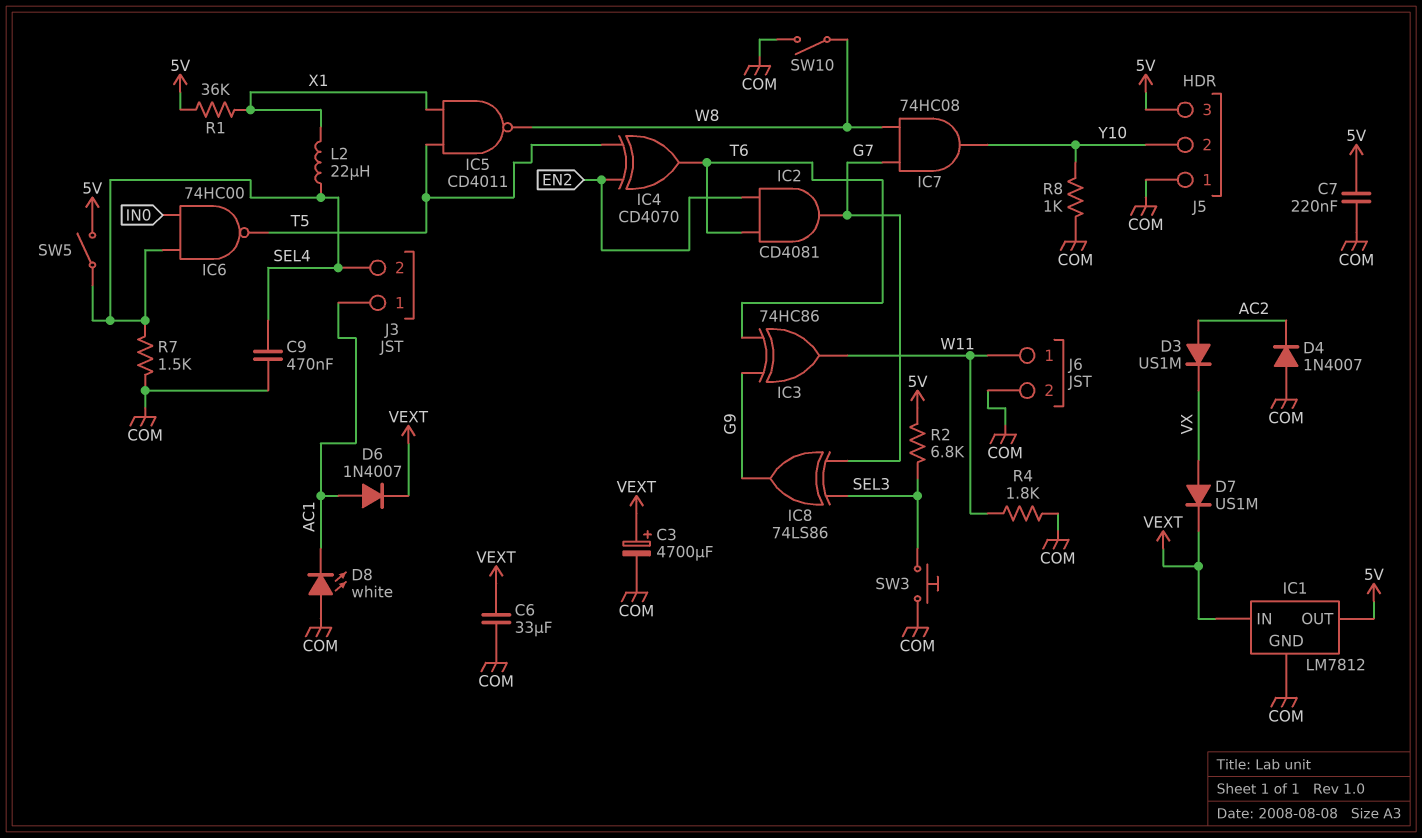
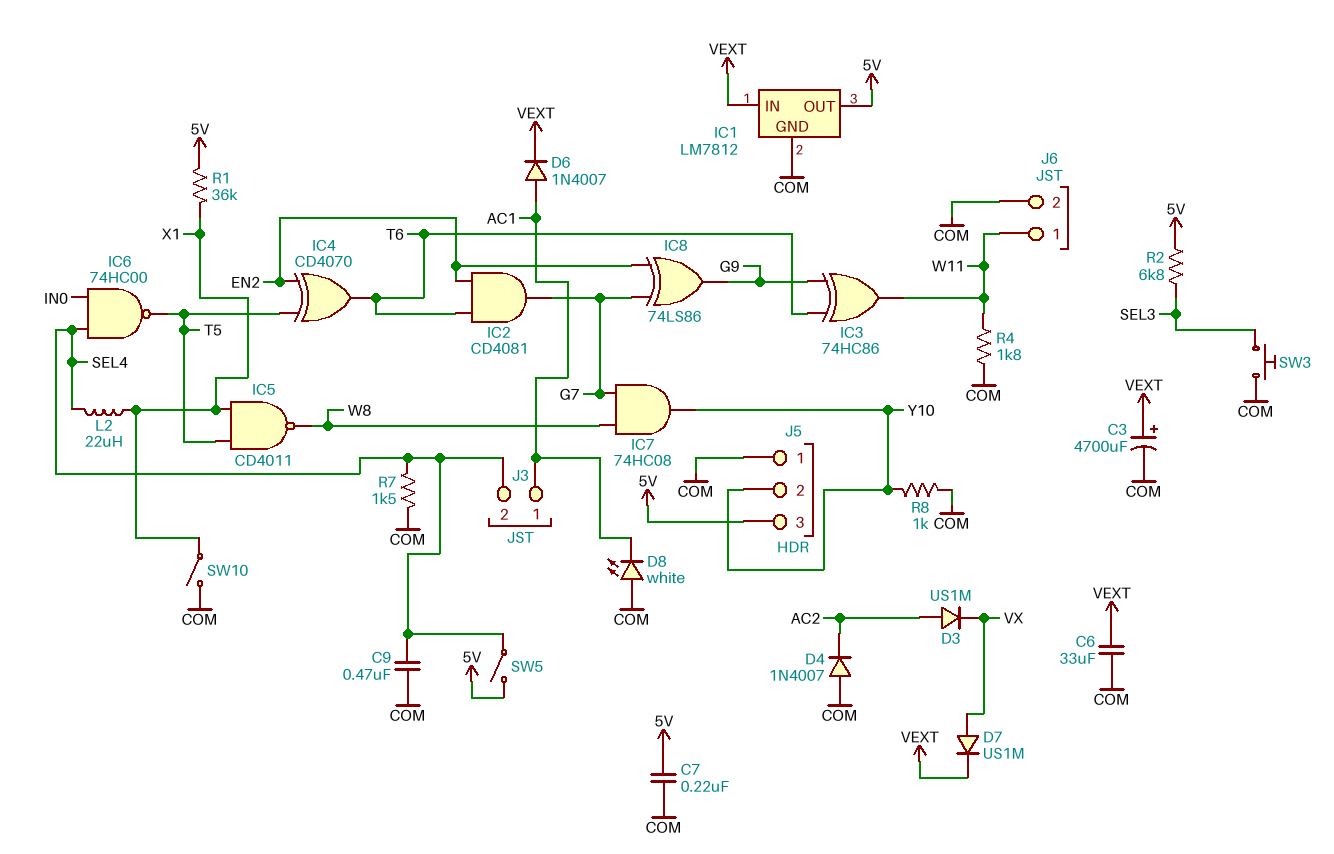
IC8: XOR 74LS86 (in G7, in SEL3, out G9) -> XOR 74LS86 (in EN2, in G7, out G9)
SW10: switch (COM, W8) -> switch (COM, X1)

